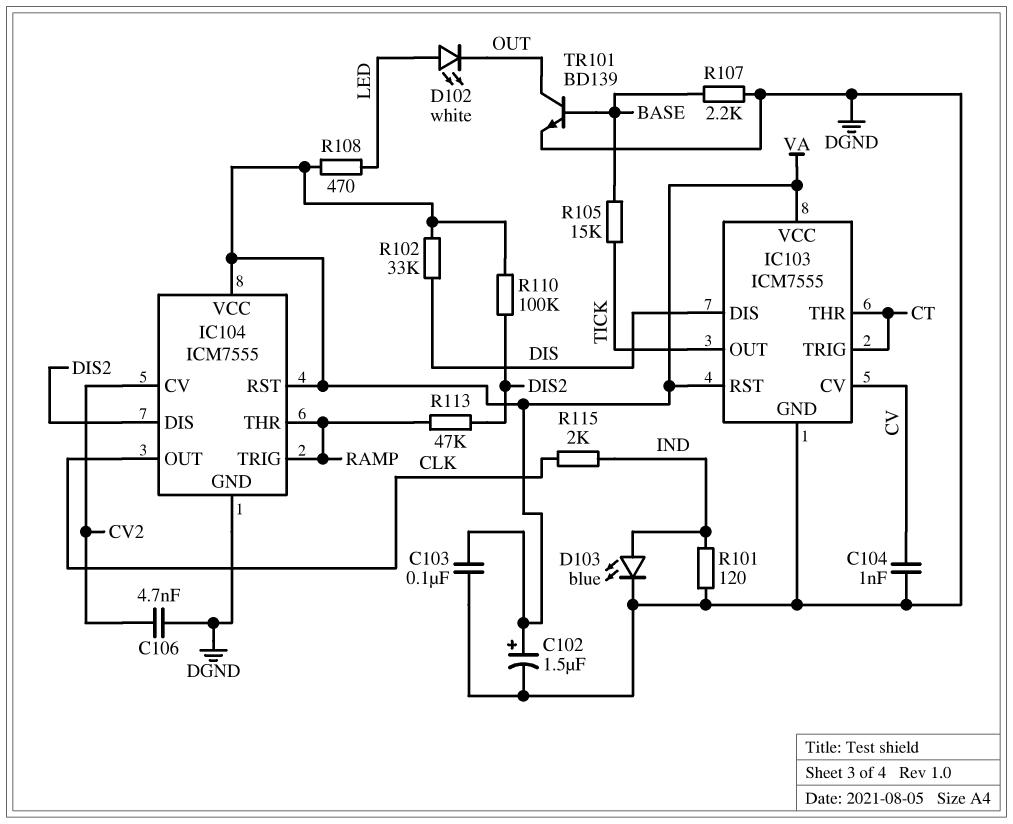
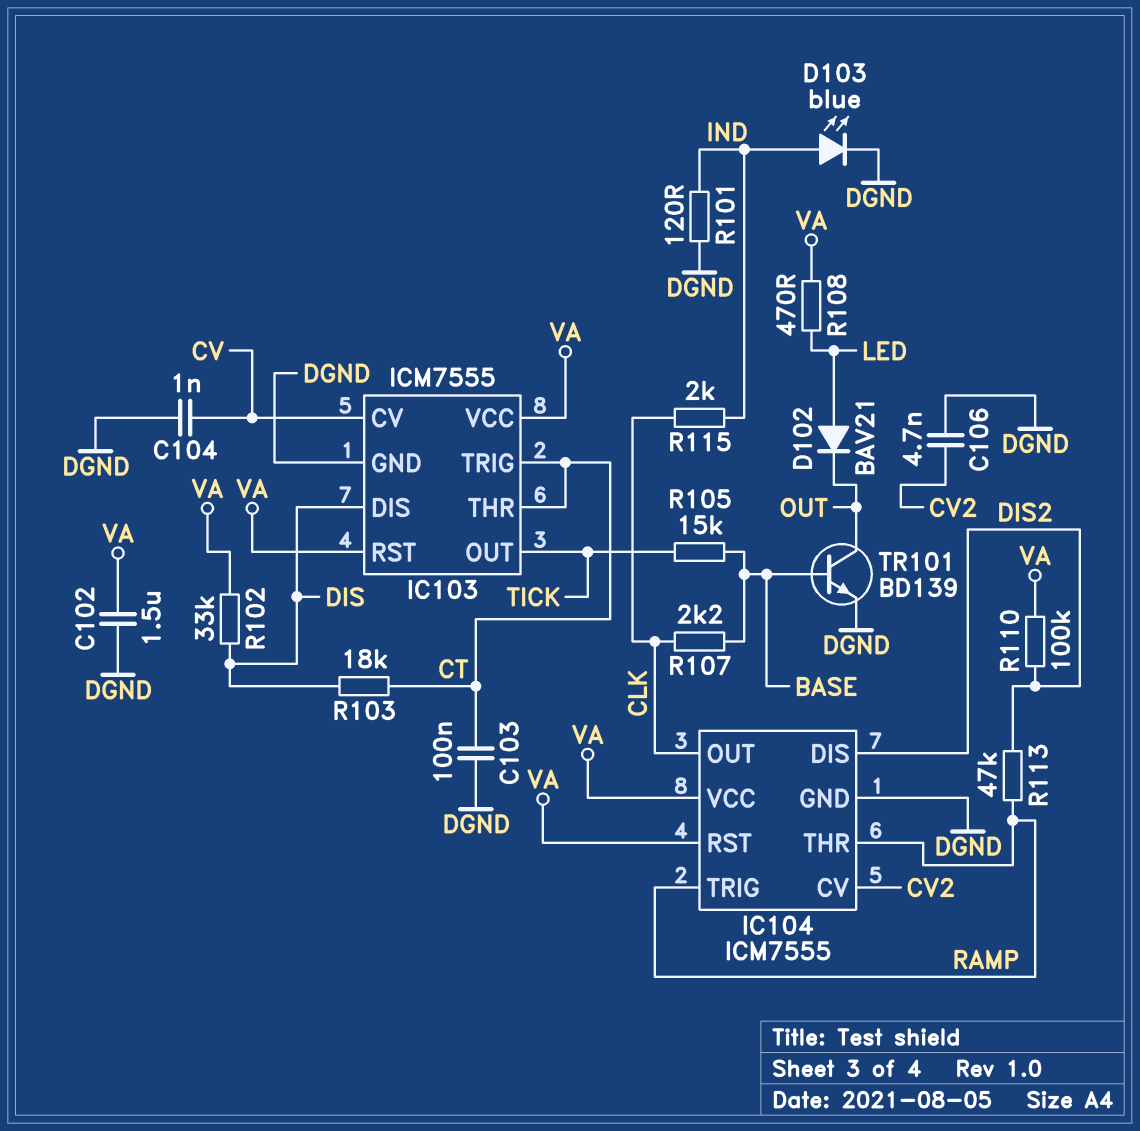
C102: 1.5uF (plus VA, minus DGND) -> 1.5uF (DGND, VA)
C103: 100nF (DGND, VA) -> 100nF (CT, DGND)
D102: LED white (A LED, K OUT) -> diode BAV21 (A LED, K OUT)
R103: none -> 18k (CT, DIS)
R107: 2.2k (BASE, DGND) -> 2.2k (BASE, CLK)

